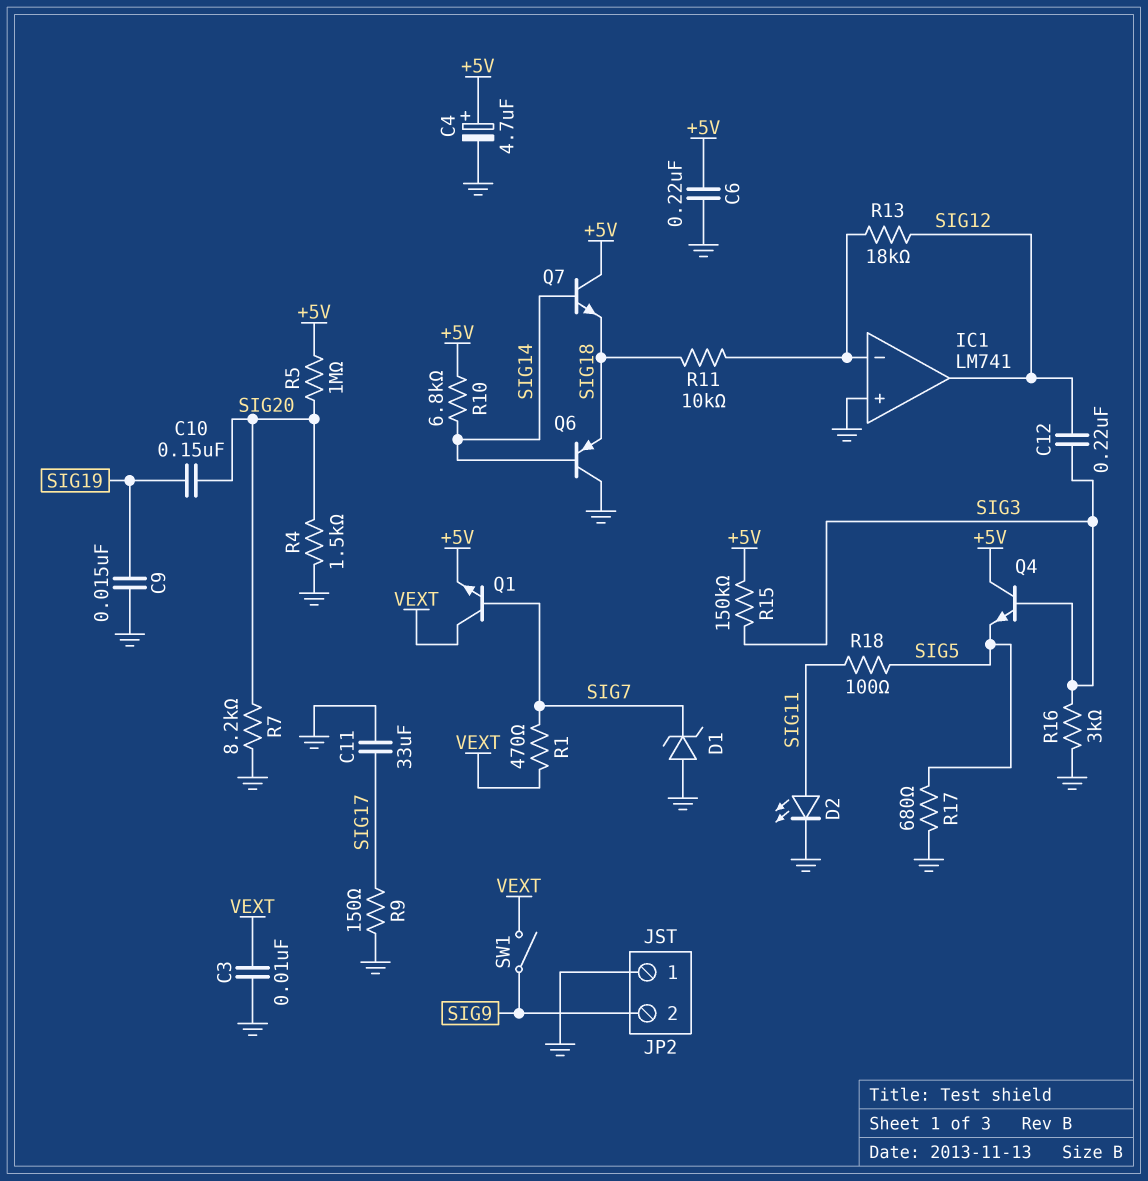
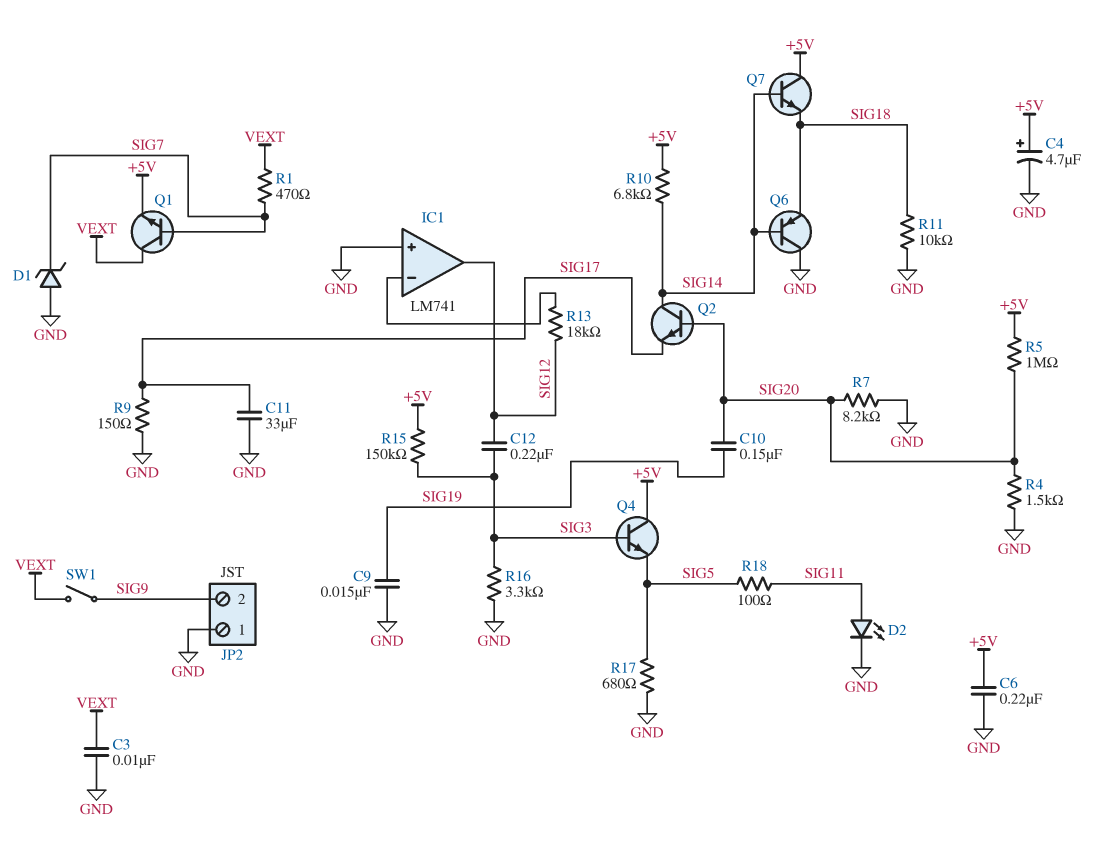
Q2: none -> NPN (B SIG20, C SIG14, E SIG17)
R11: 10k (IC1/in-, SIG18) -> 10k (GND, SIG18)
R16: 3k (GND, SIG3) -> 3.3k (GND, SIG3)

